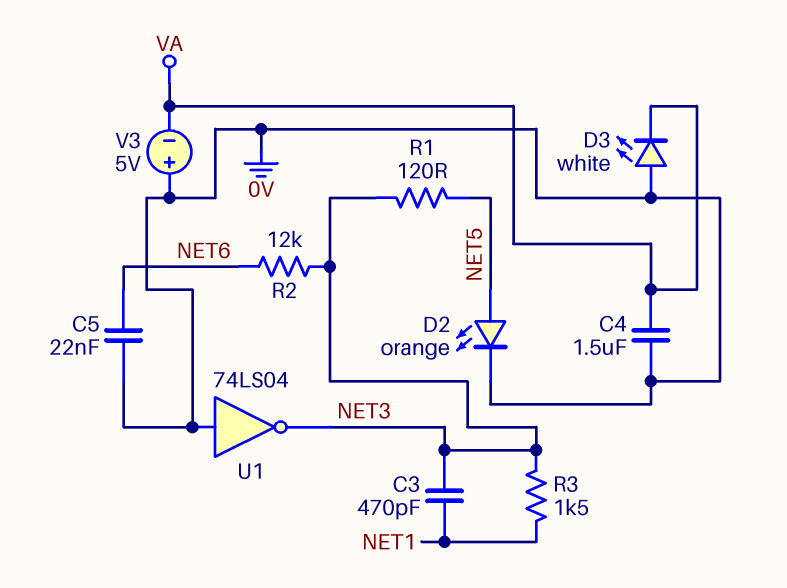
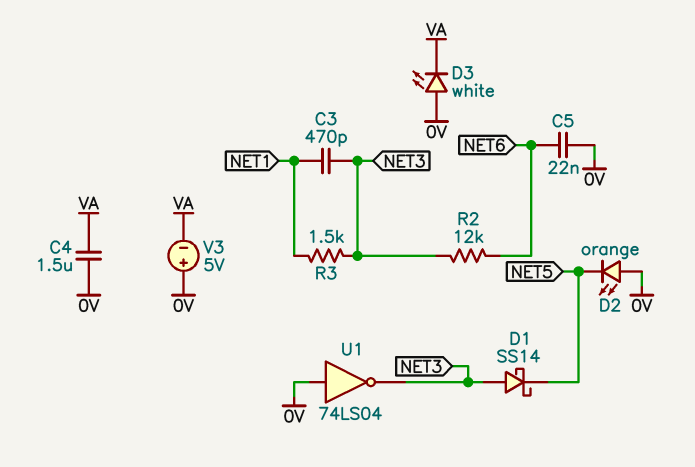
D1: none -> schottky SS14 (A NET3, K NET5)
D2: LED orange (A NET5, K 0V) -> LED orange (A 0V, K NET5)
R1: 120 (NET3, NET5) -> none

